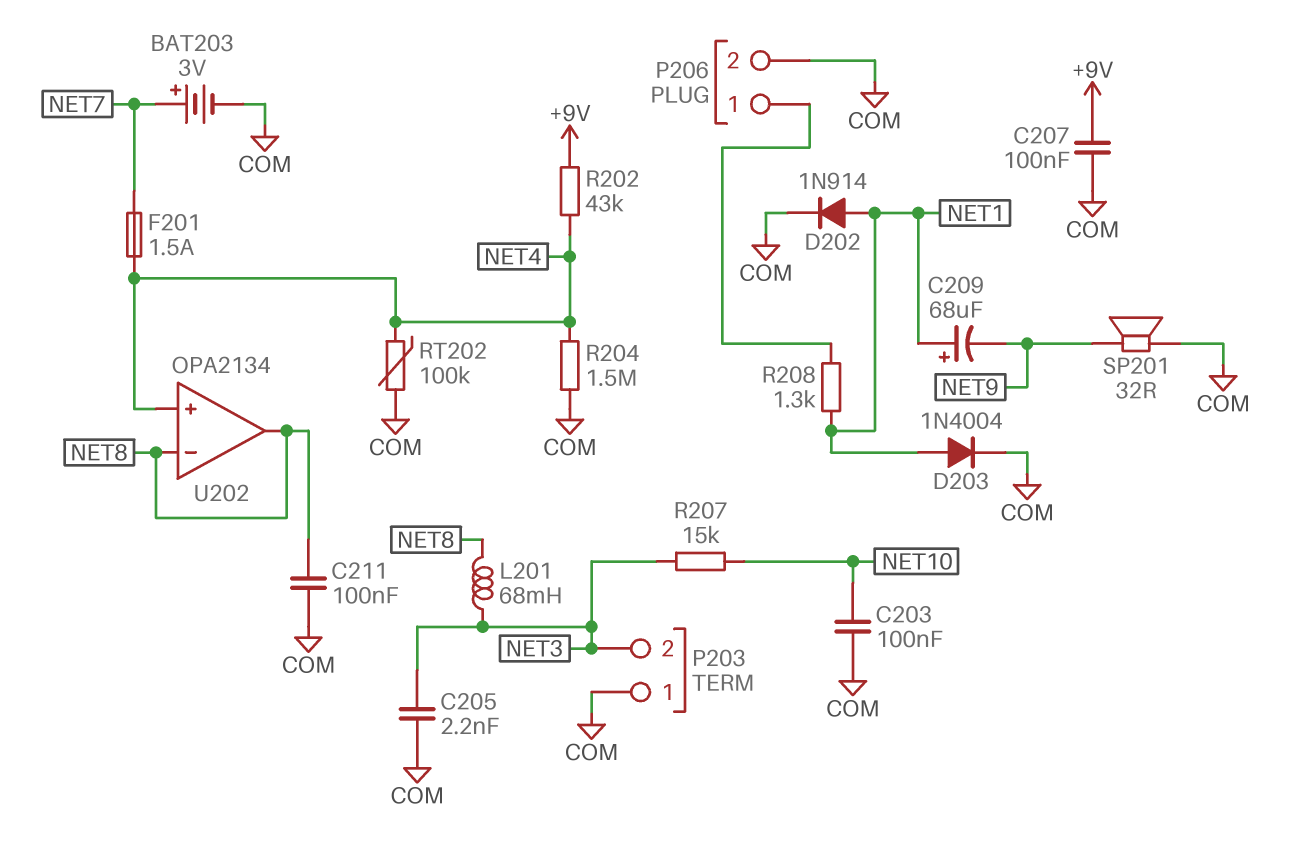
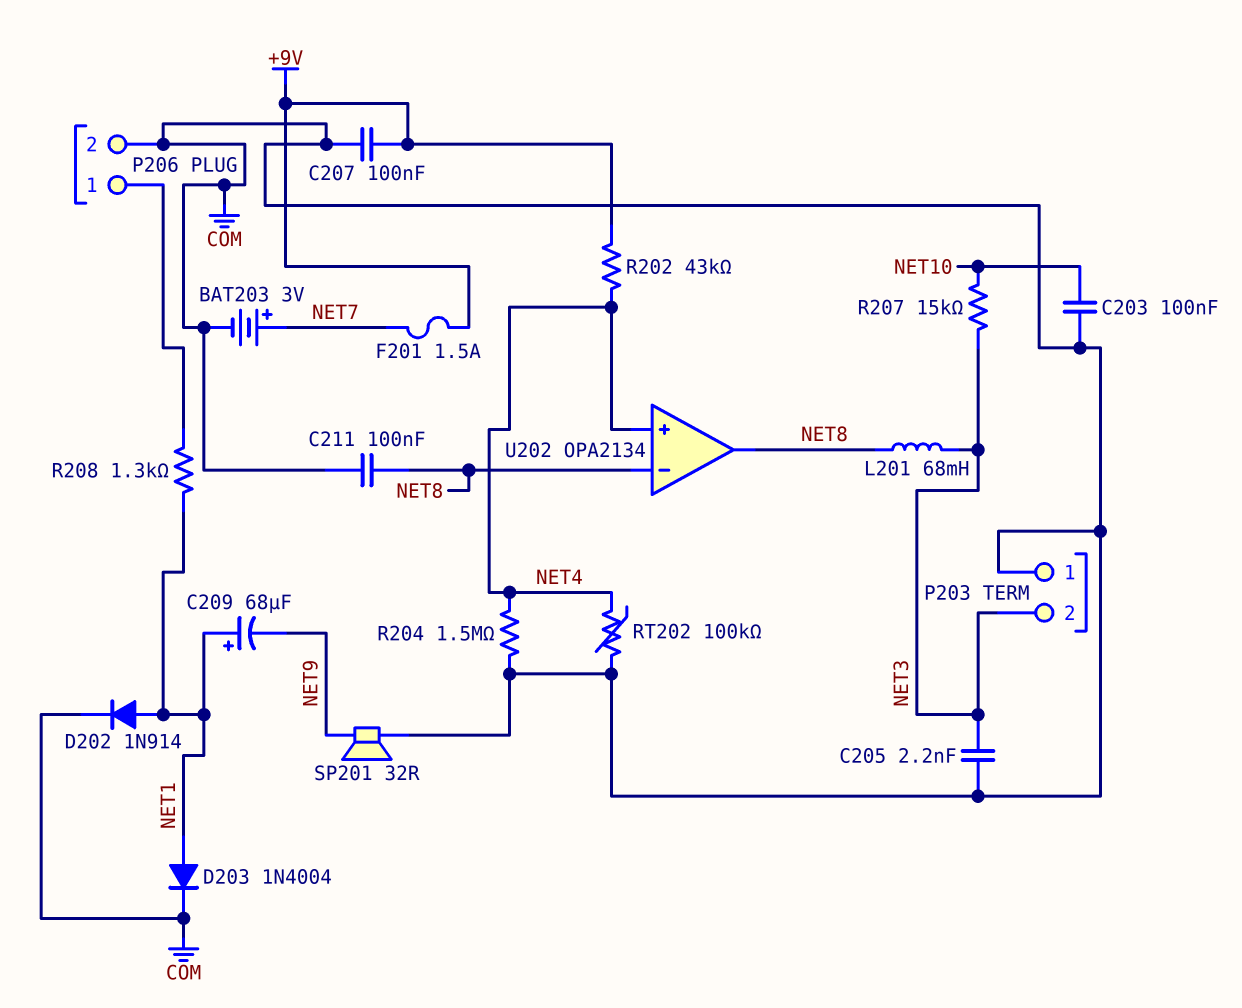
F201: 1.5A (NET4, NET7) -> 1.5A (+9V, NET7)

